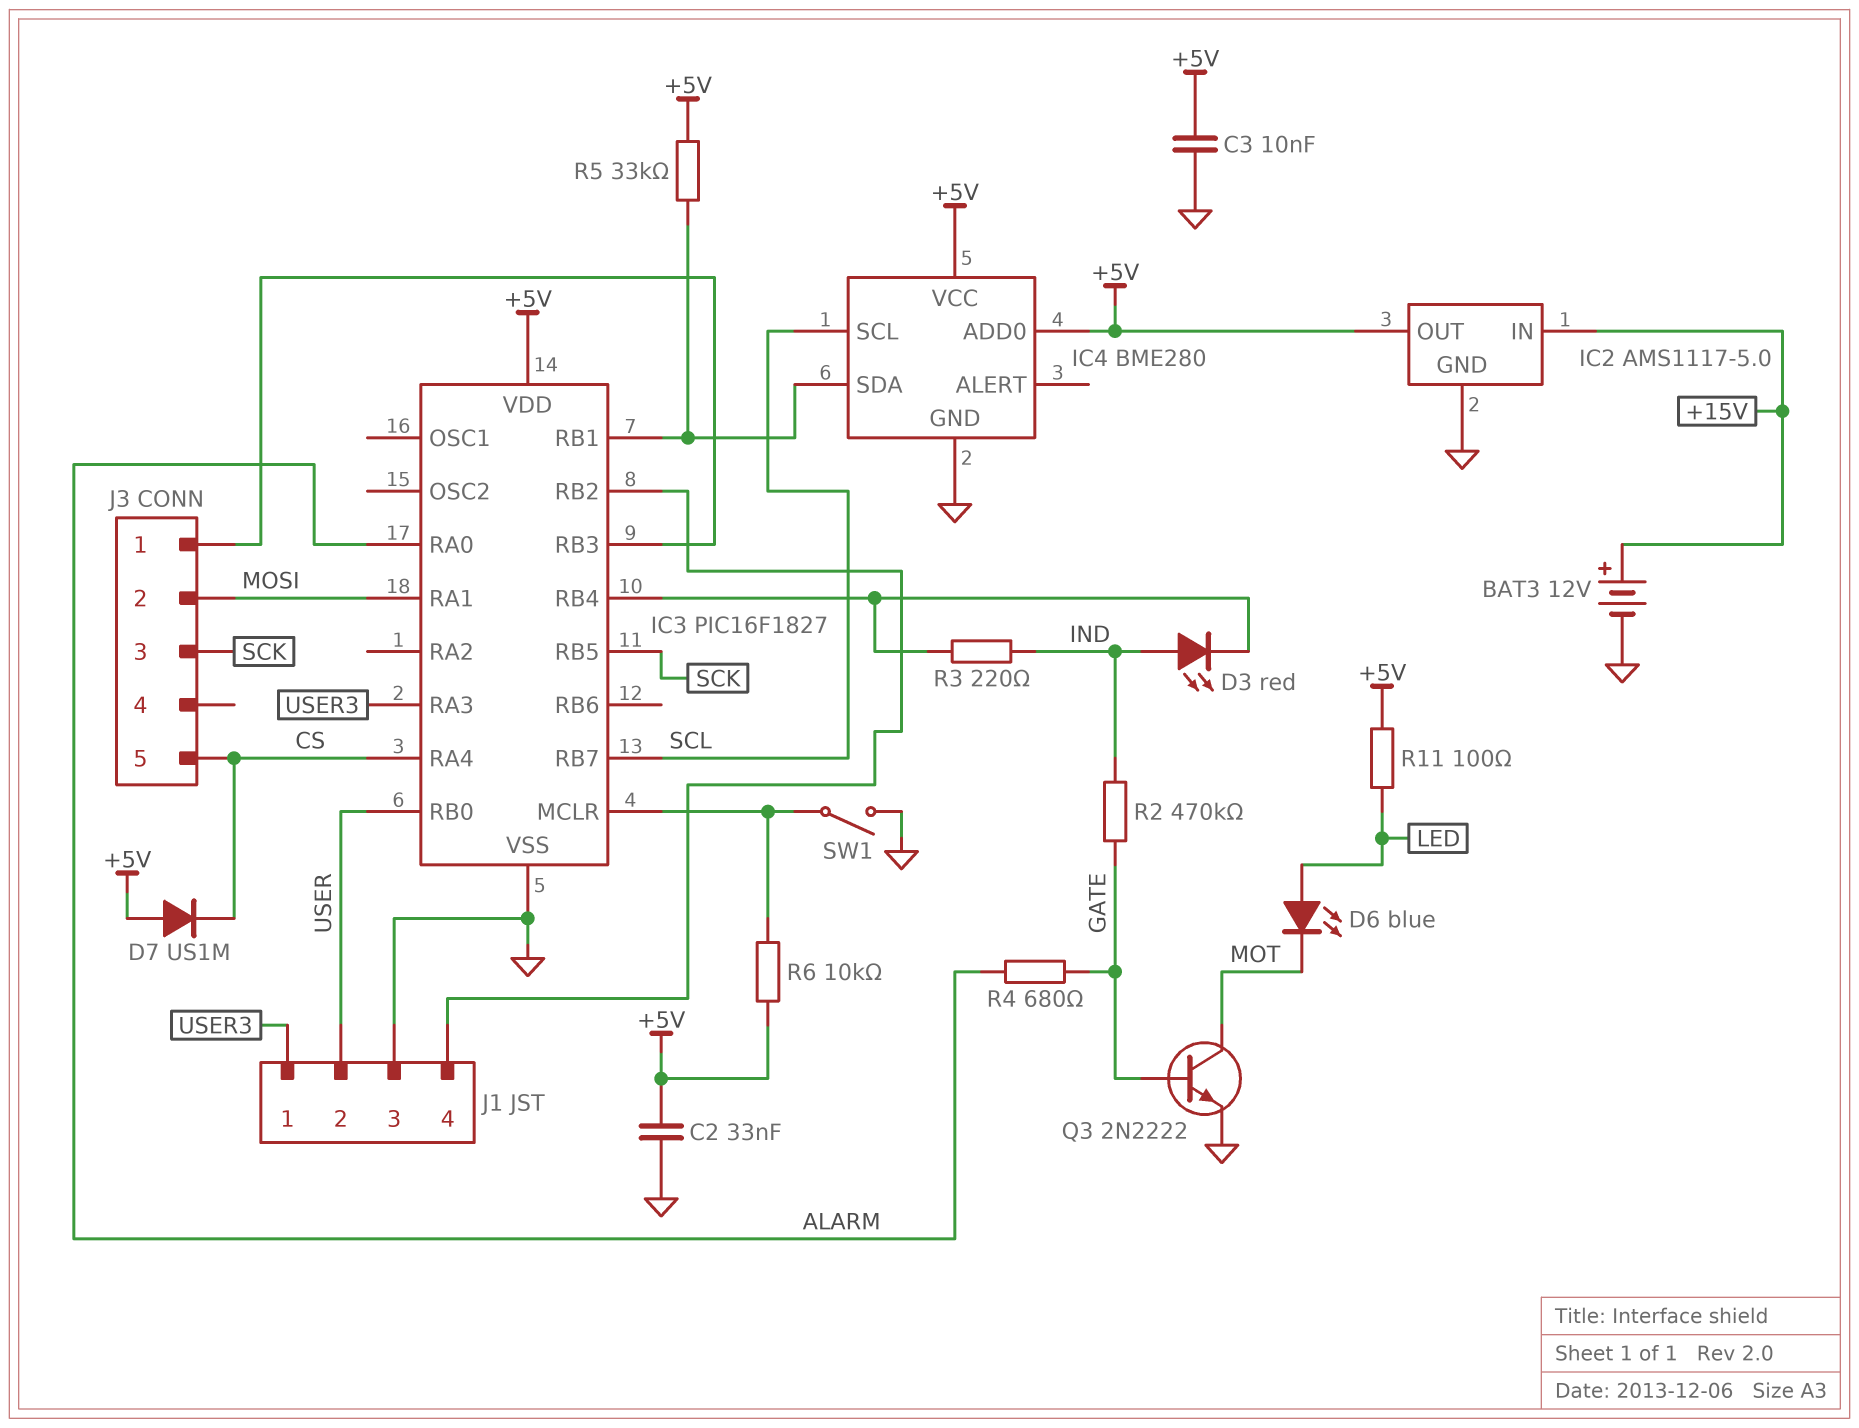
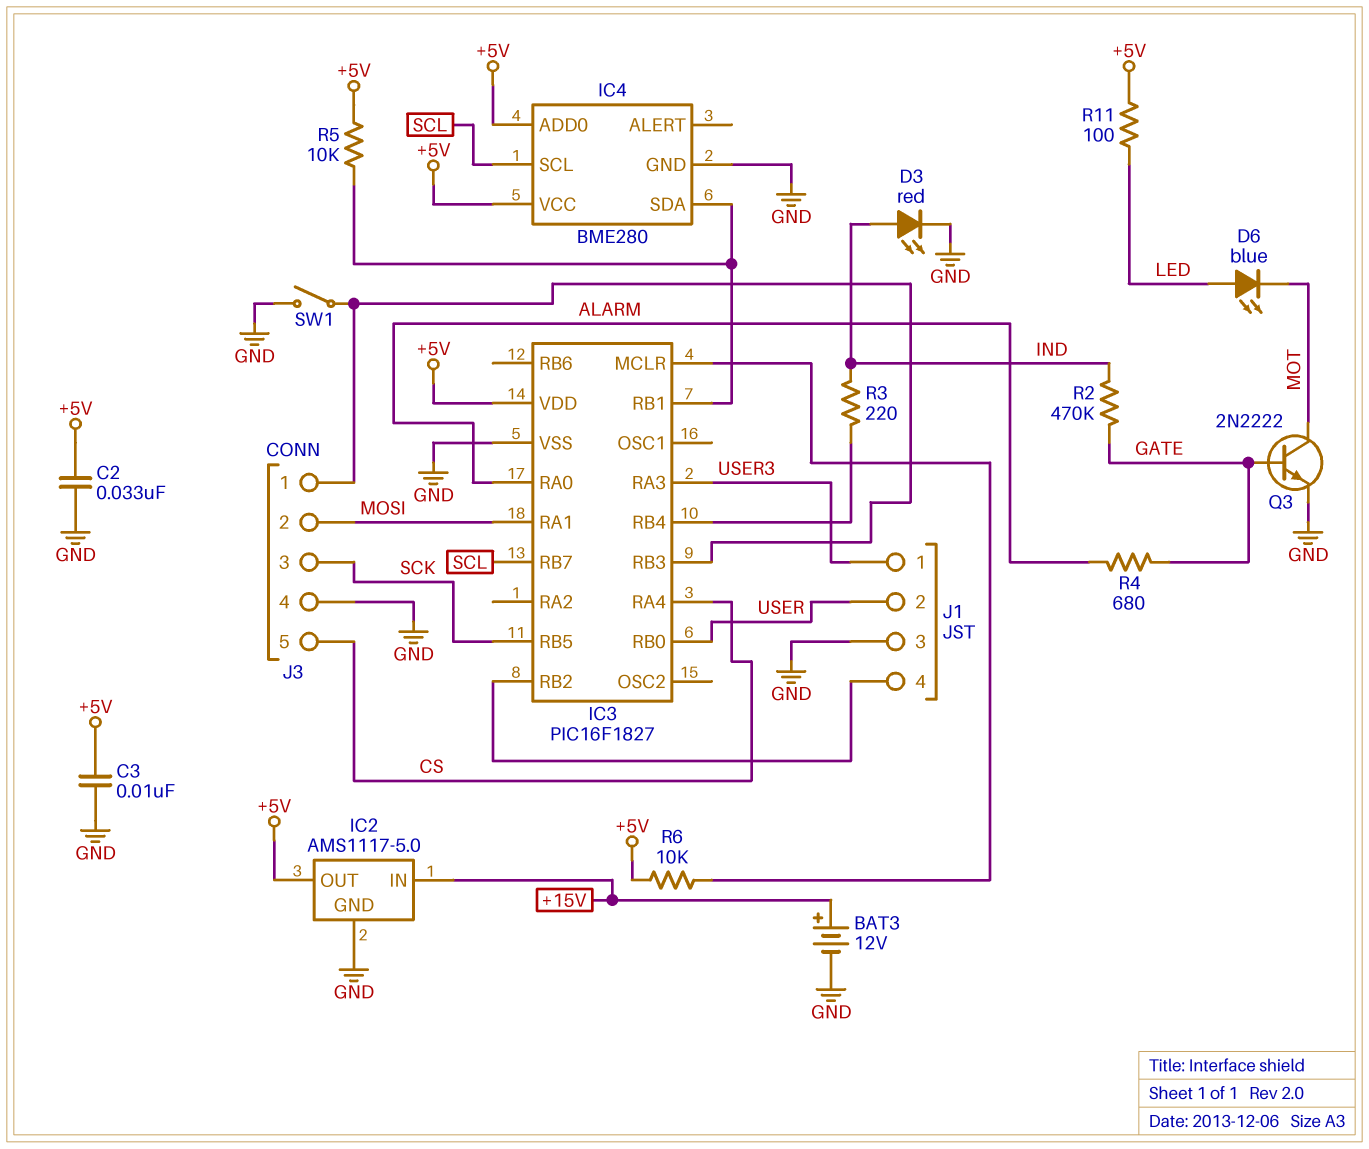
D3: LED red (A IND, K IC3/RB4) -> LED red (A IND, K GND)
D7: diode US1M (A +5V, K CS) -> none
J3 pin 4: none -> GND
R5: 33k (+5V, IC3/RB1) -> 10k (+5V, IC3/RB1)
SW1: switch (GND, IC3/MCLR) -> switch (GND, IC3/RB3)

